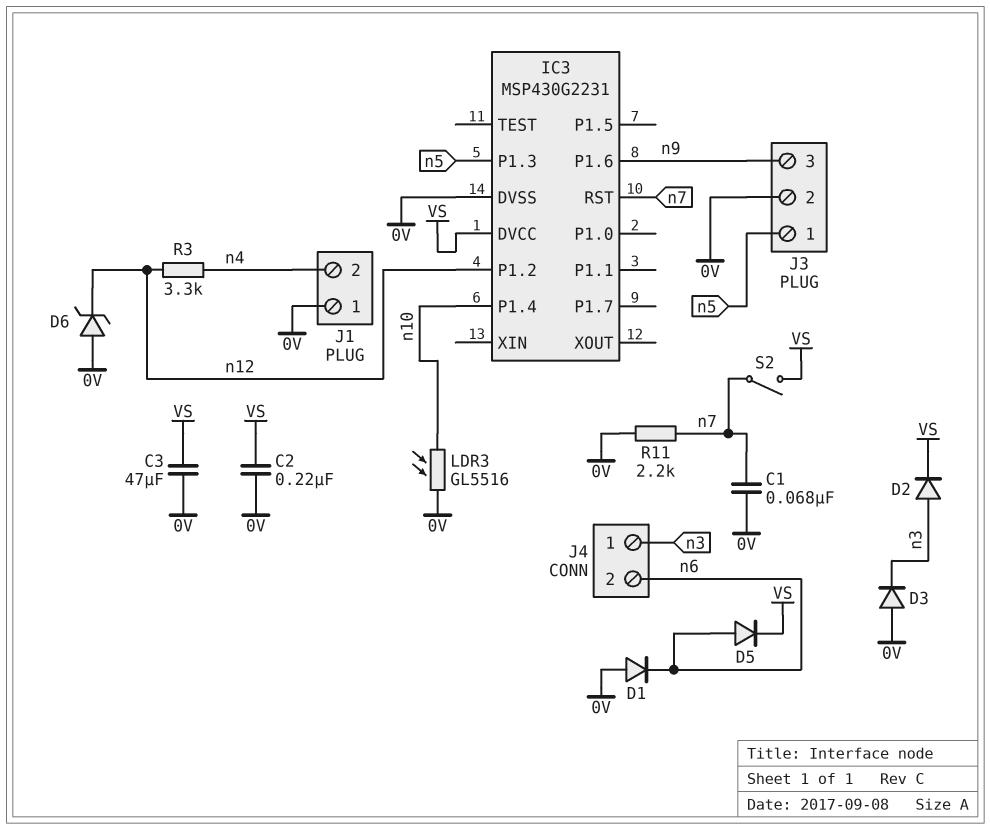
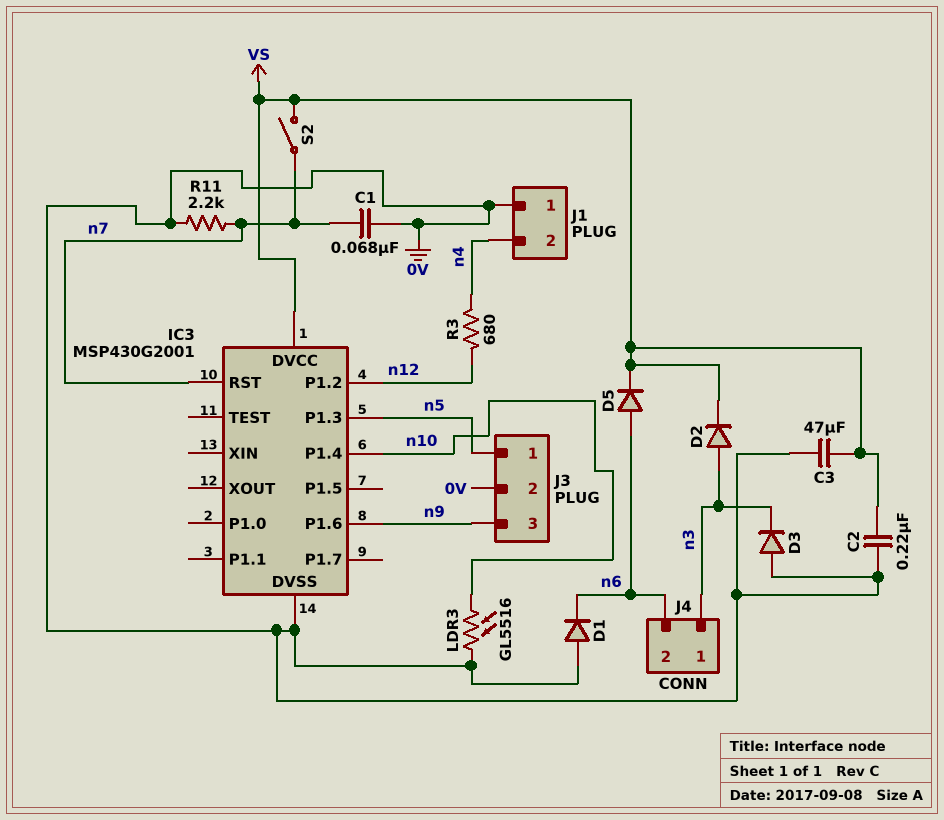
D6: zener (A 0V, K n12) -> none
IC3: MSP430G2231 -> MSP430G2001
R3: 3.3k (n4, n12) -> 680 (n4, n12)

